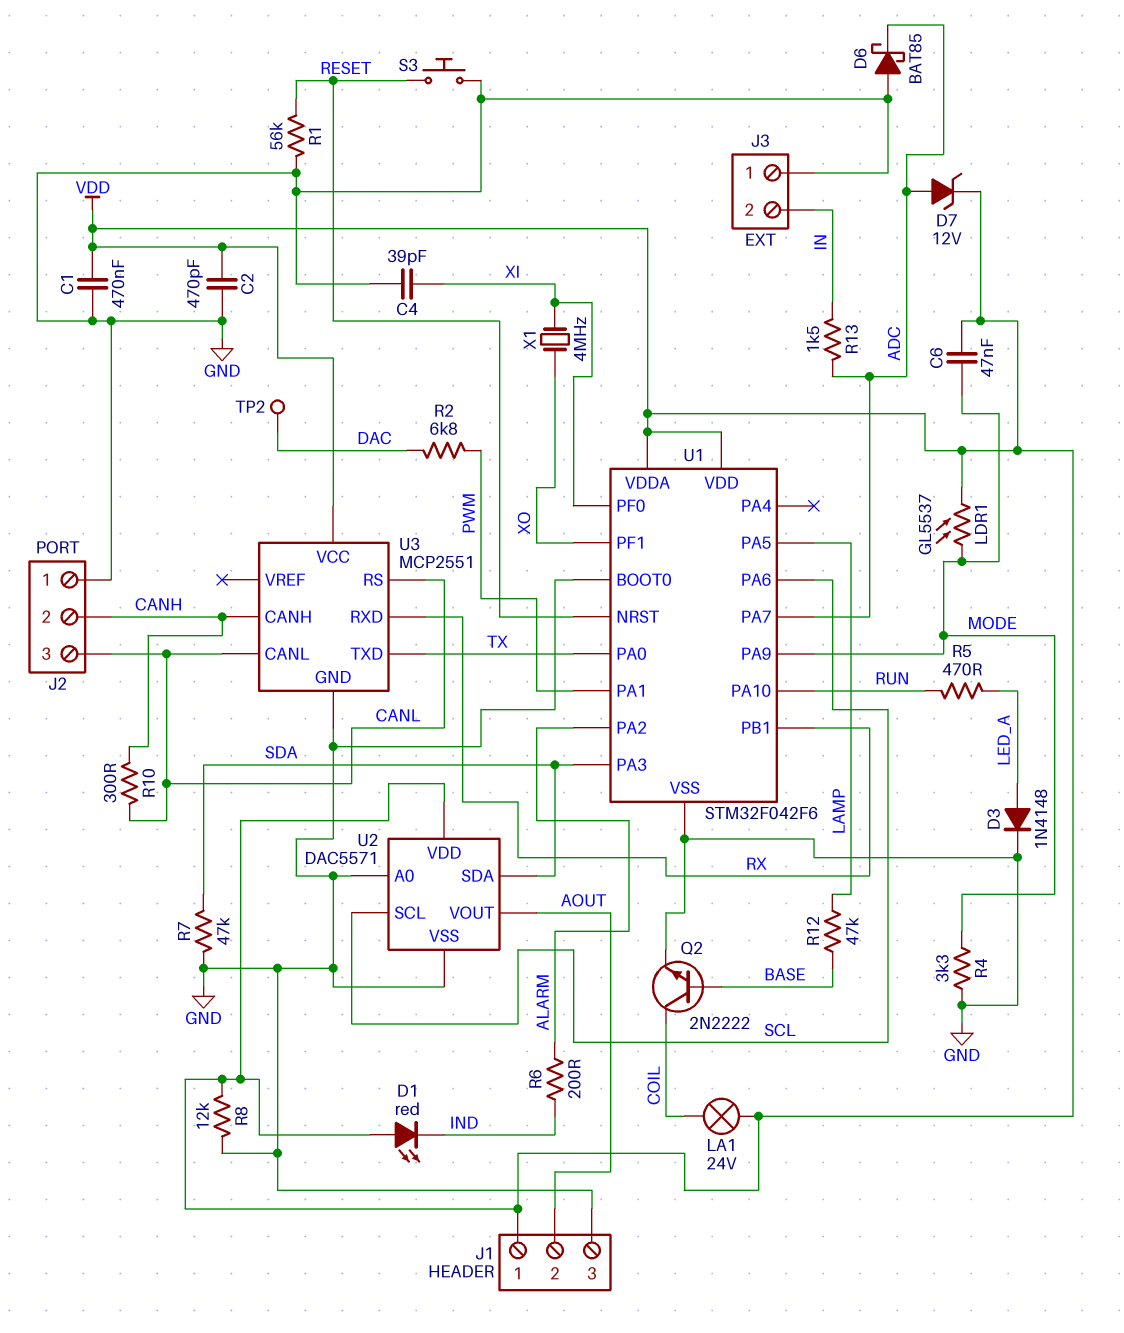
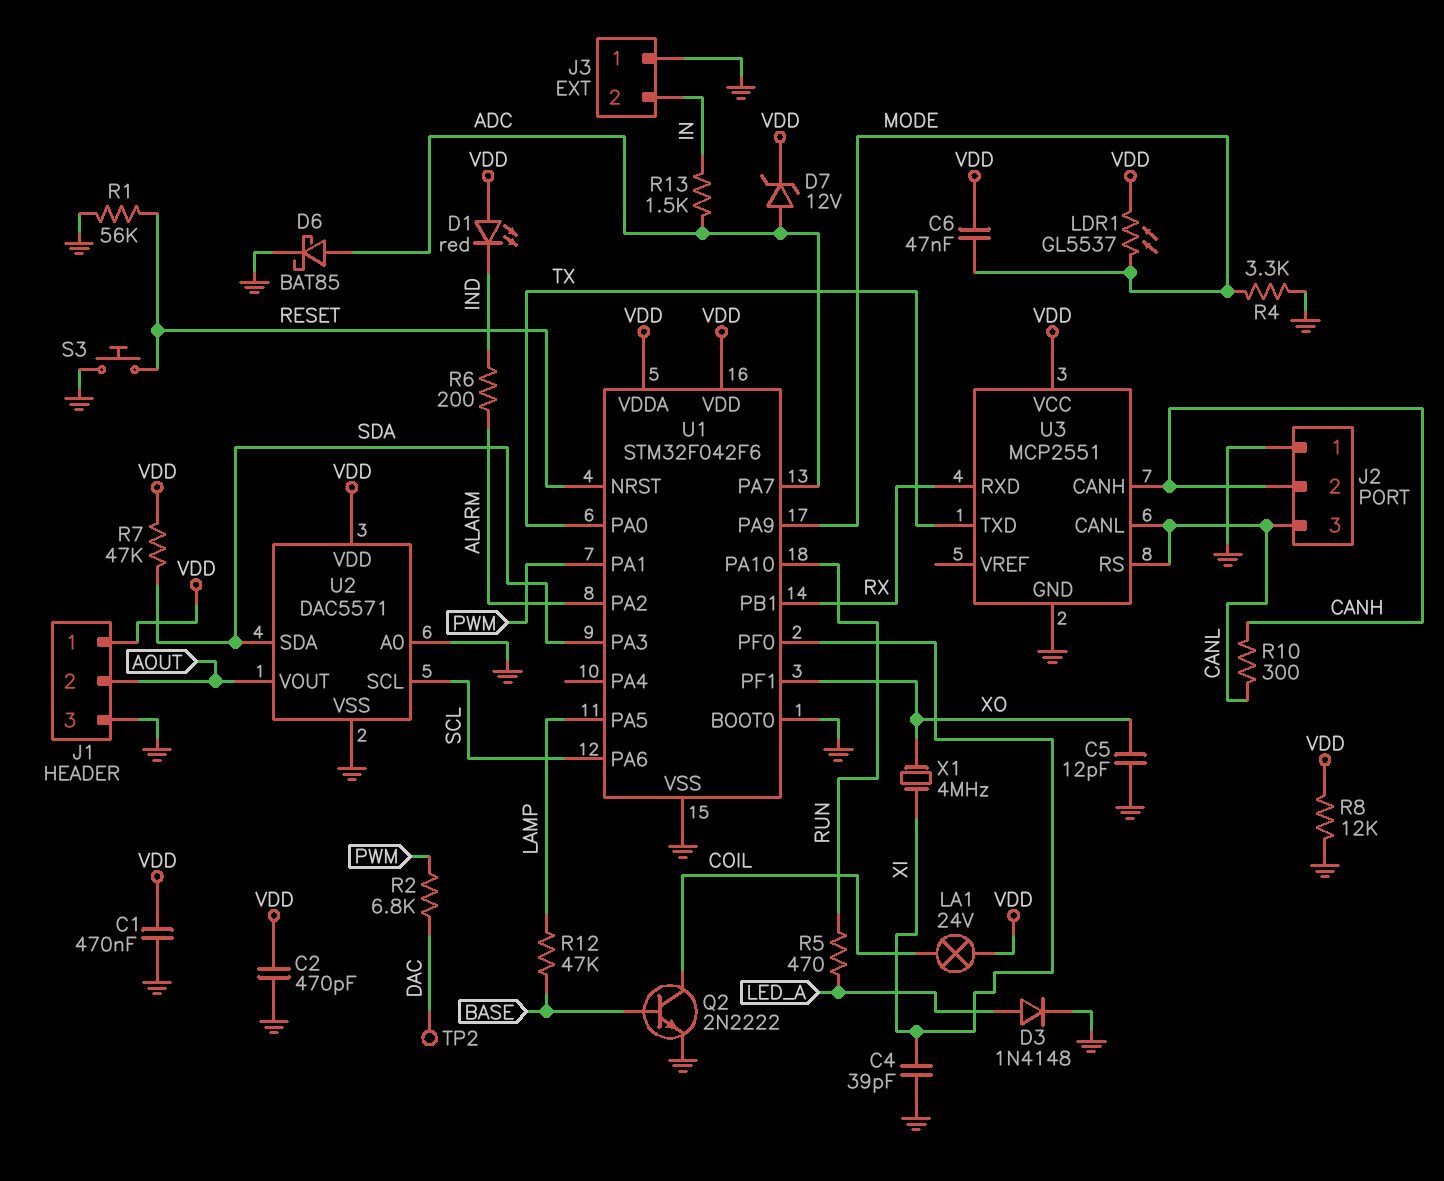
C5: none -> 12pF (GND, XO)
D6: schottky BAT85 (A GND, K ADC) -> schottky BAT85 (A ADC, K GND)
R7: 47k (GND, SDA) -> 47k (SDA, VDD)

